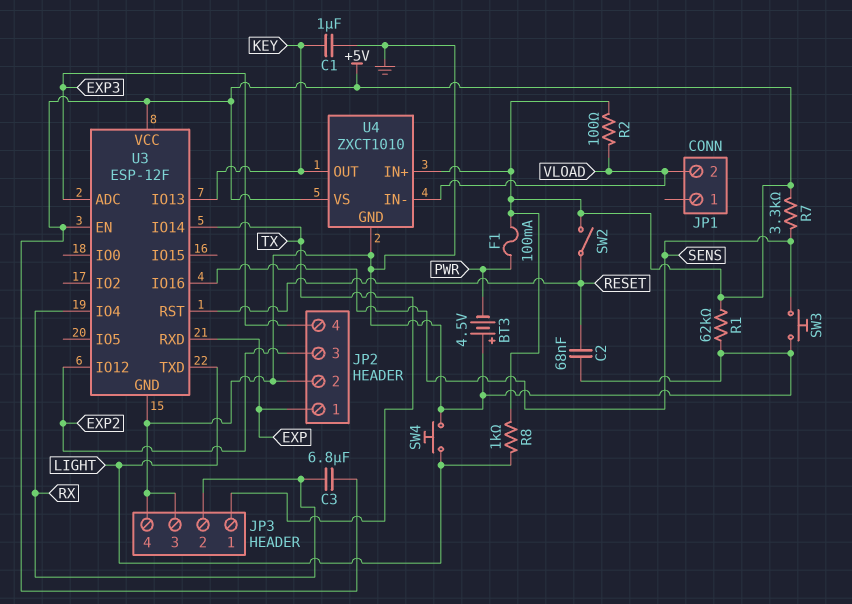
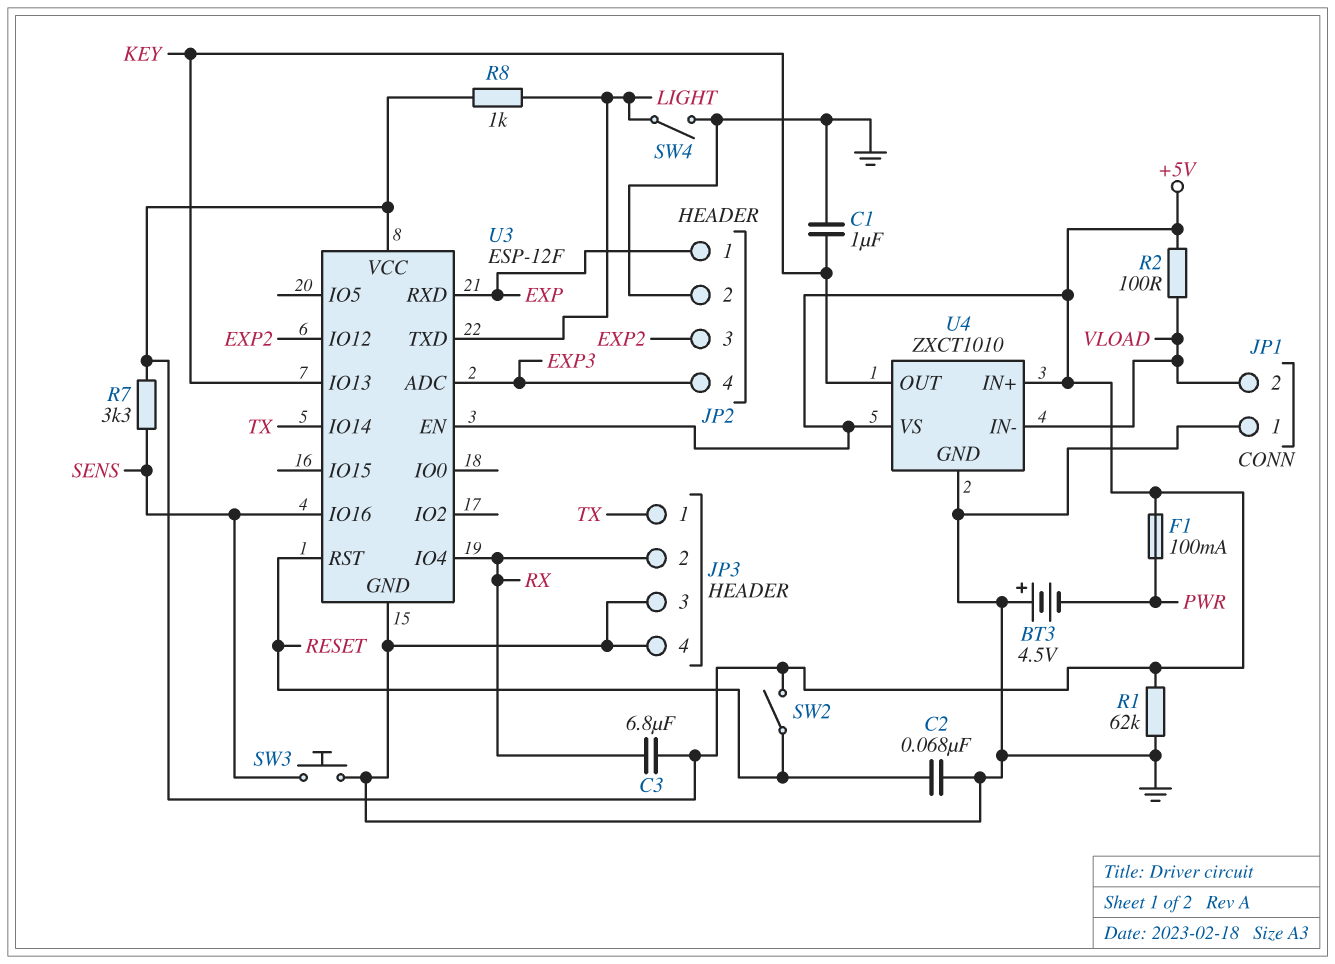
JP1 pin 1: none -> GND
SW4: button (GND, LIGHT) -> switch (GND, LIGHT)

